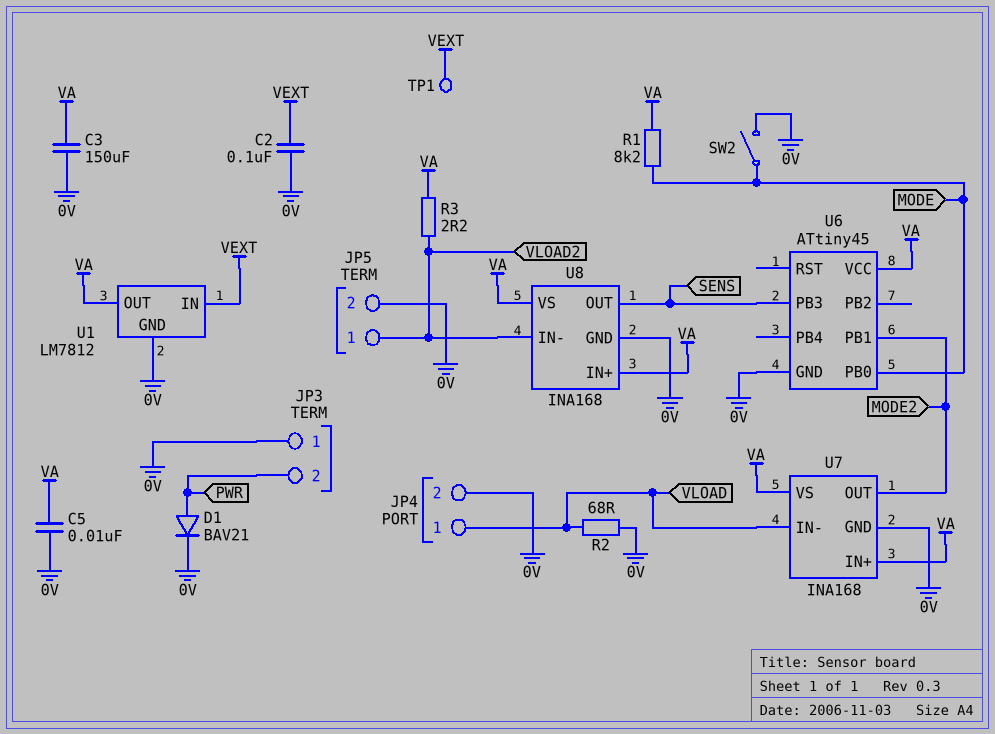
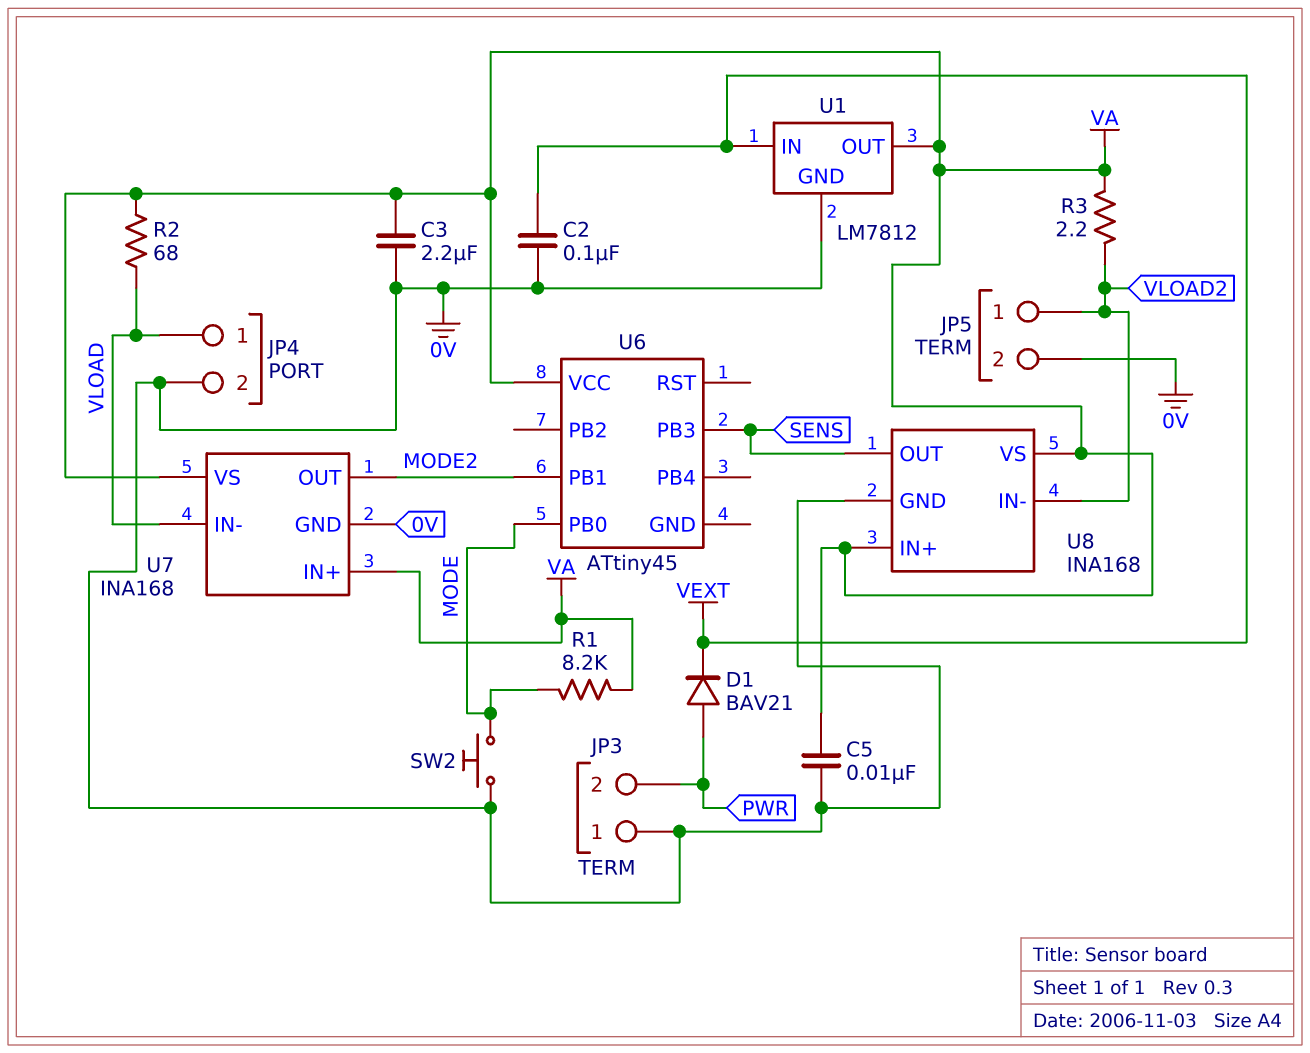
C3: 150uF (0V, VA) -> 2.2uF (0V, VA)
D1: diode BAV21 (A PWR, K 0V) -> diode BAV21 (A PWR, K VEXT)
R2: 68 (0V, VLOAD) -> 68 (VA, VLOAD)
SW2: switch (0V, MODE) -> button (0V, MODE)
TP1: test point (VEXT) -> none
U6 pin GND: 0V -> none

